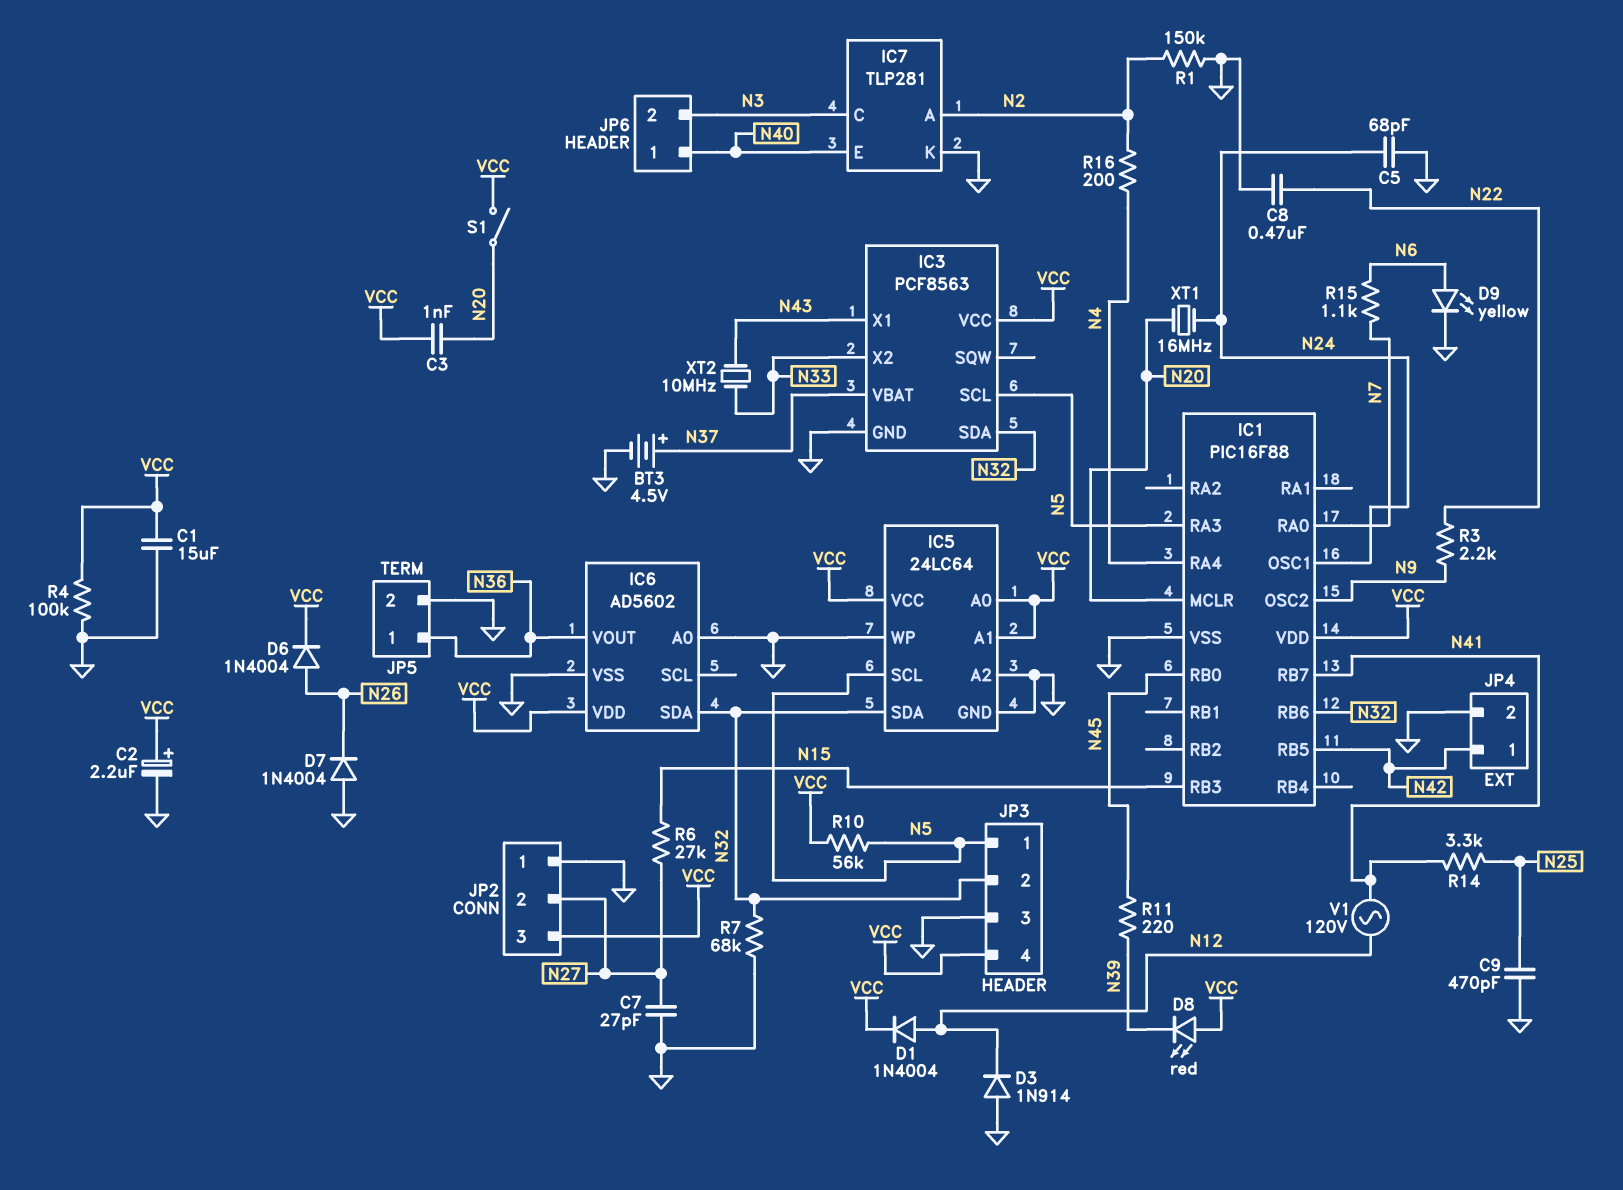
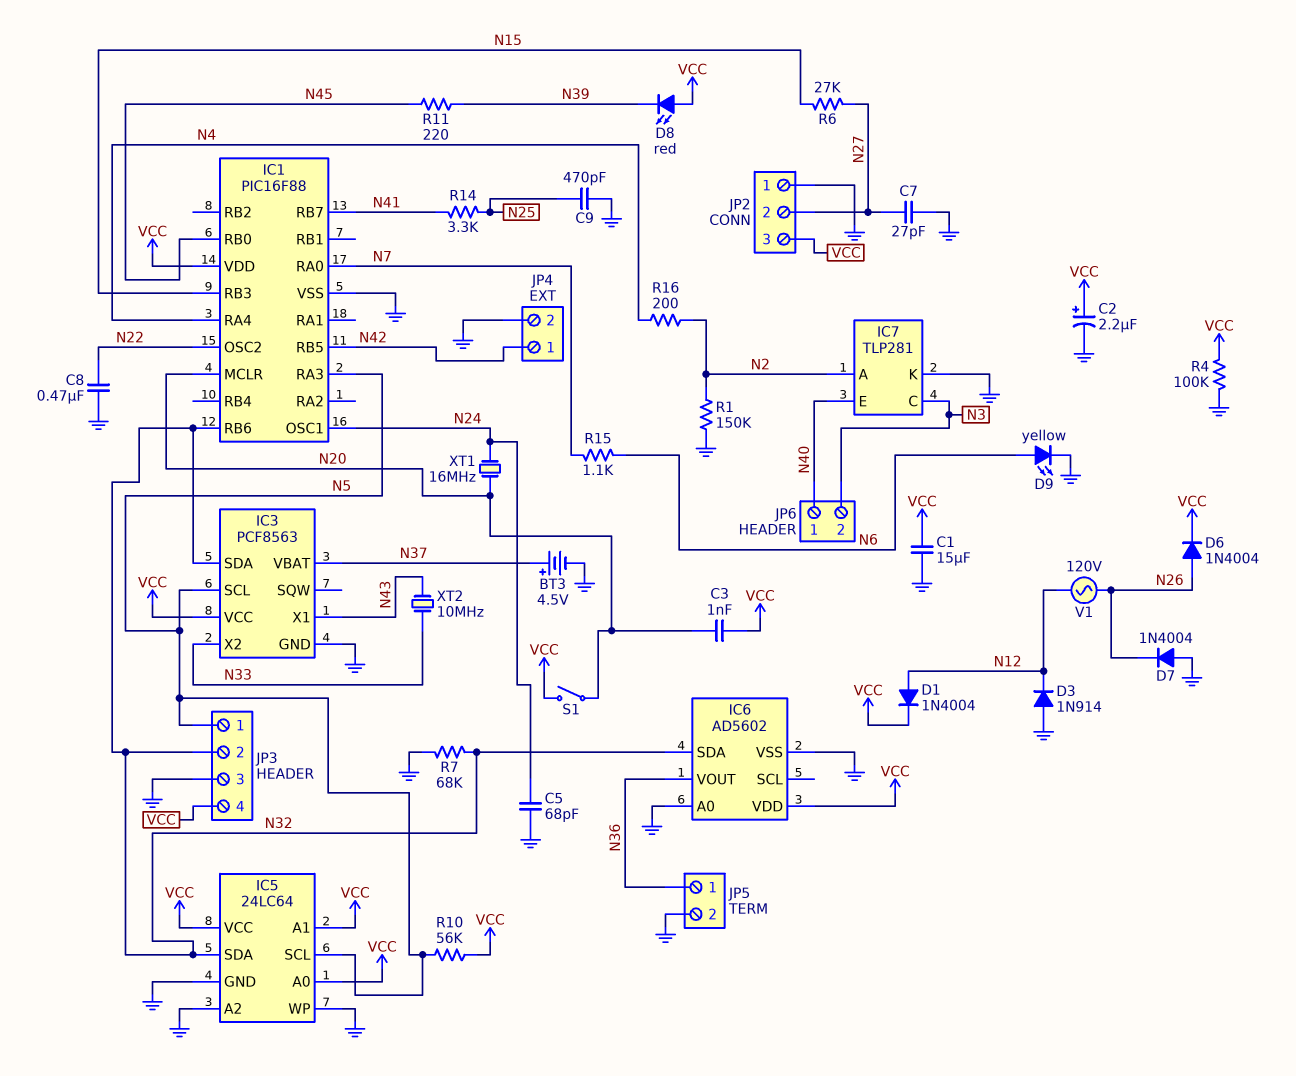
IC1 pin OSC2: N9 -> N22
R3: 2.2k (N9, N22) -> none
V1: AC 120V (N12, N41) -> AC 120V (N12, N26)

